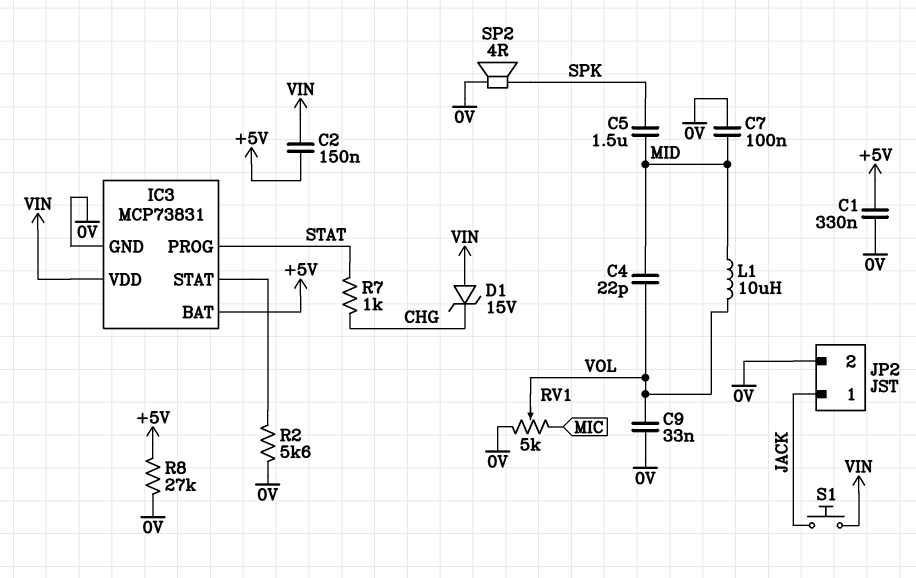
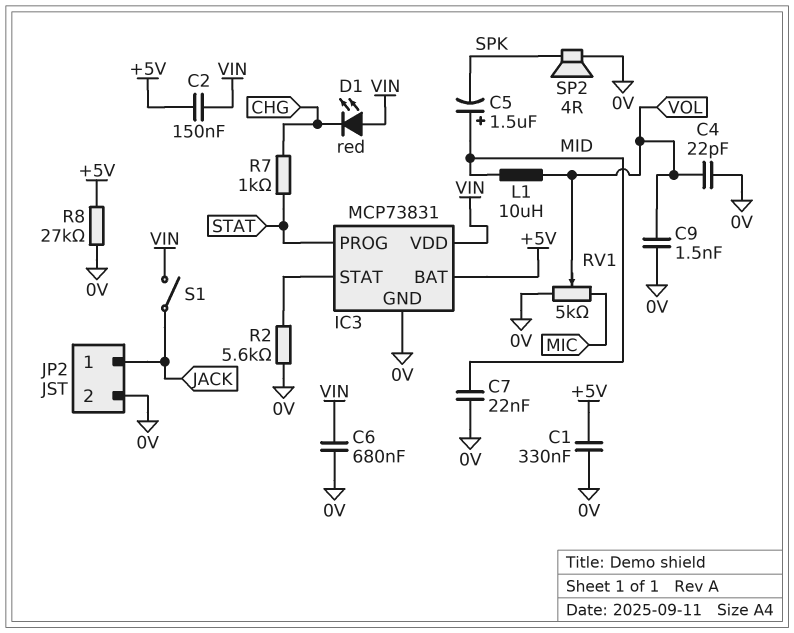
C4: 22pF (MID, VOL) -> 22pF (0V, VOL)
C5: 1.5uF (MID, SPK) -> 1.5uF (plus MID, minus SPK)
C6: none -> 680nF (0V, VIN)
C7: 100nF (0V, MID) -> 22nF (0V, MID)
C9: 33nF (0V, VOL) -> 1.5nF (0V, VOL)
D1: zener 15V (A VIN, K CHG) -> LED red (A VIN, K CHG)
S1: button (JACK, VIN) -> switch (JACK, VIN)

